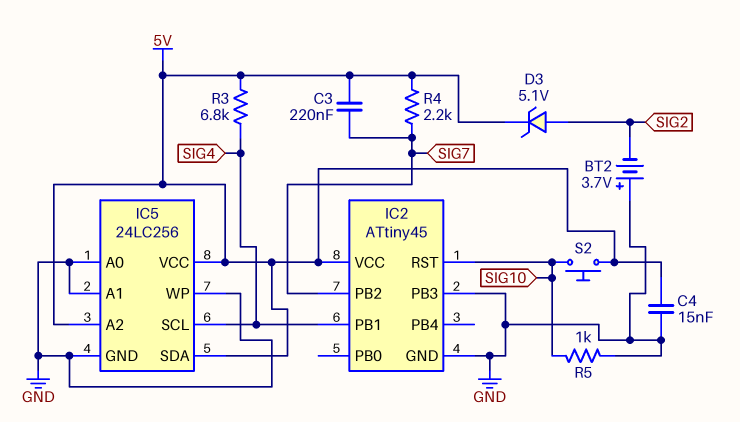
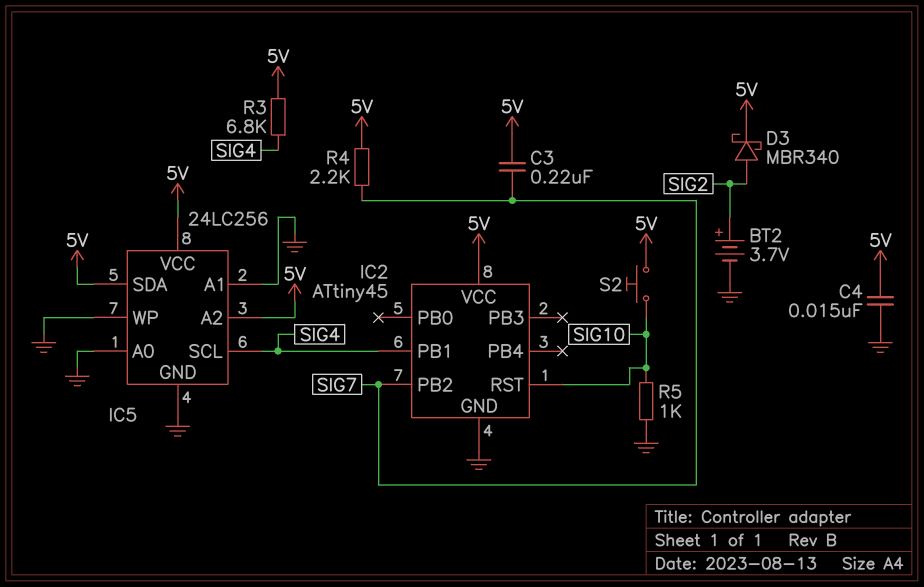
BT2: 3.7V (plus GND, minus SIG2) -> 3.7V (plus SIG2, minus GND)
D3: zener 5.1V (A SIG2, K 5V) -> schottky MBR340 (A SIG2, K 5V)
IC2 pin PB3: GND -> none

